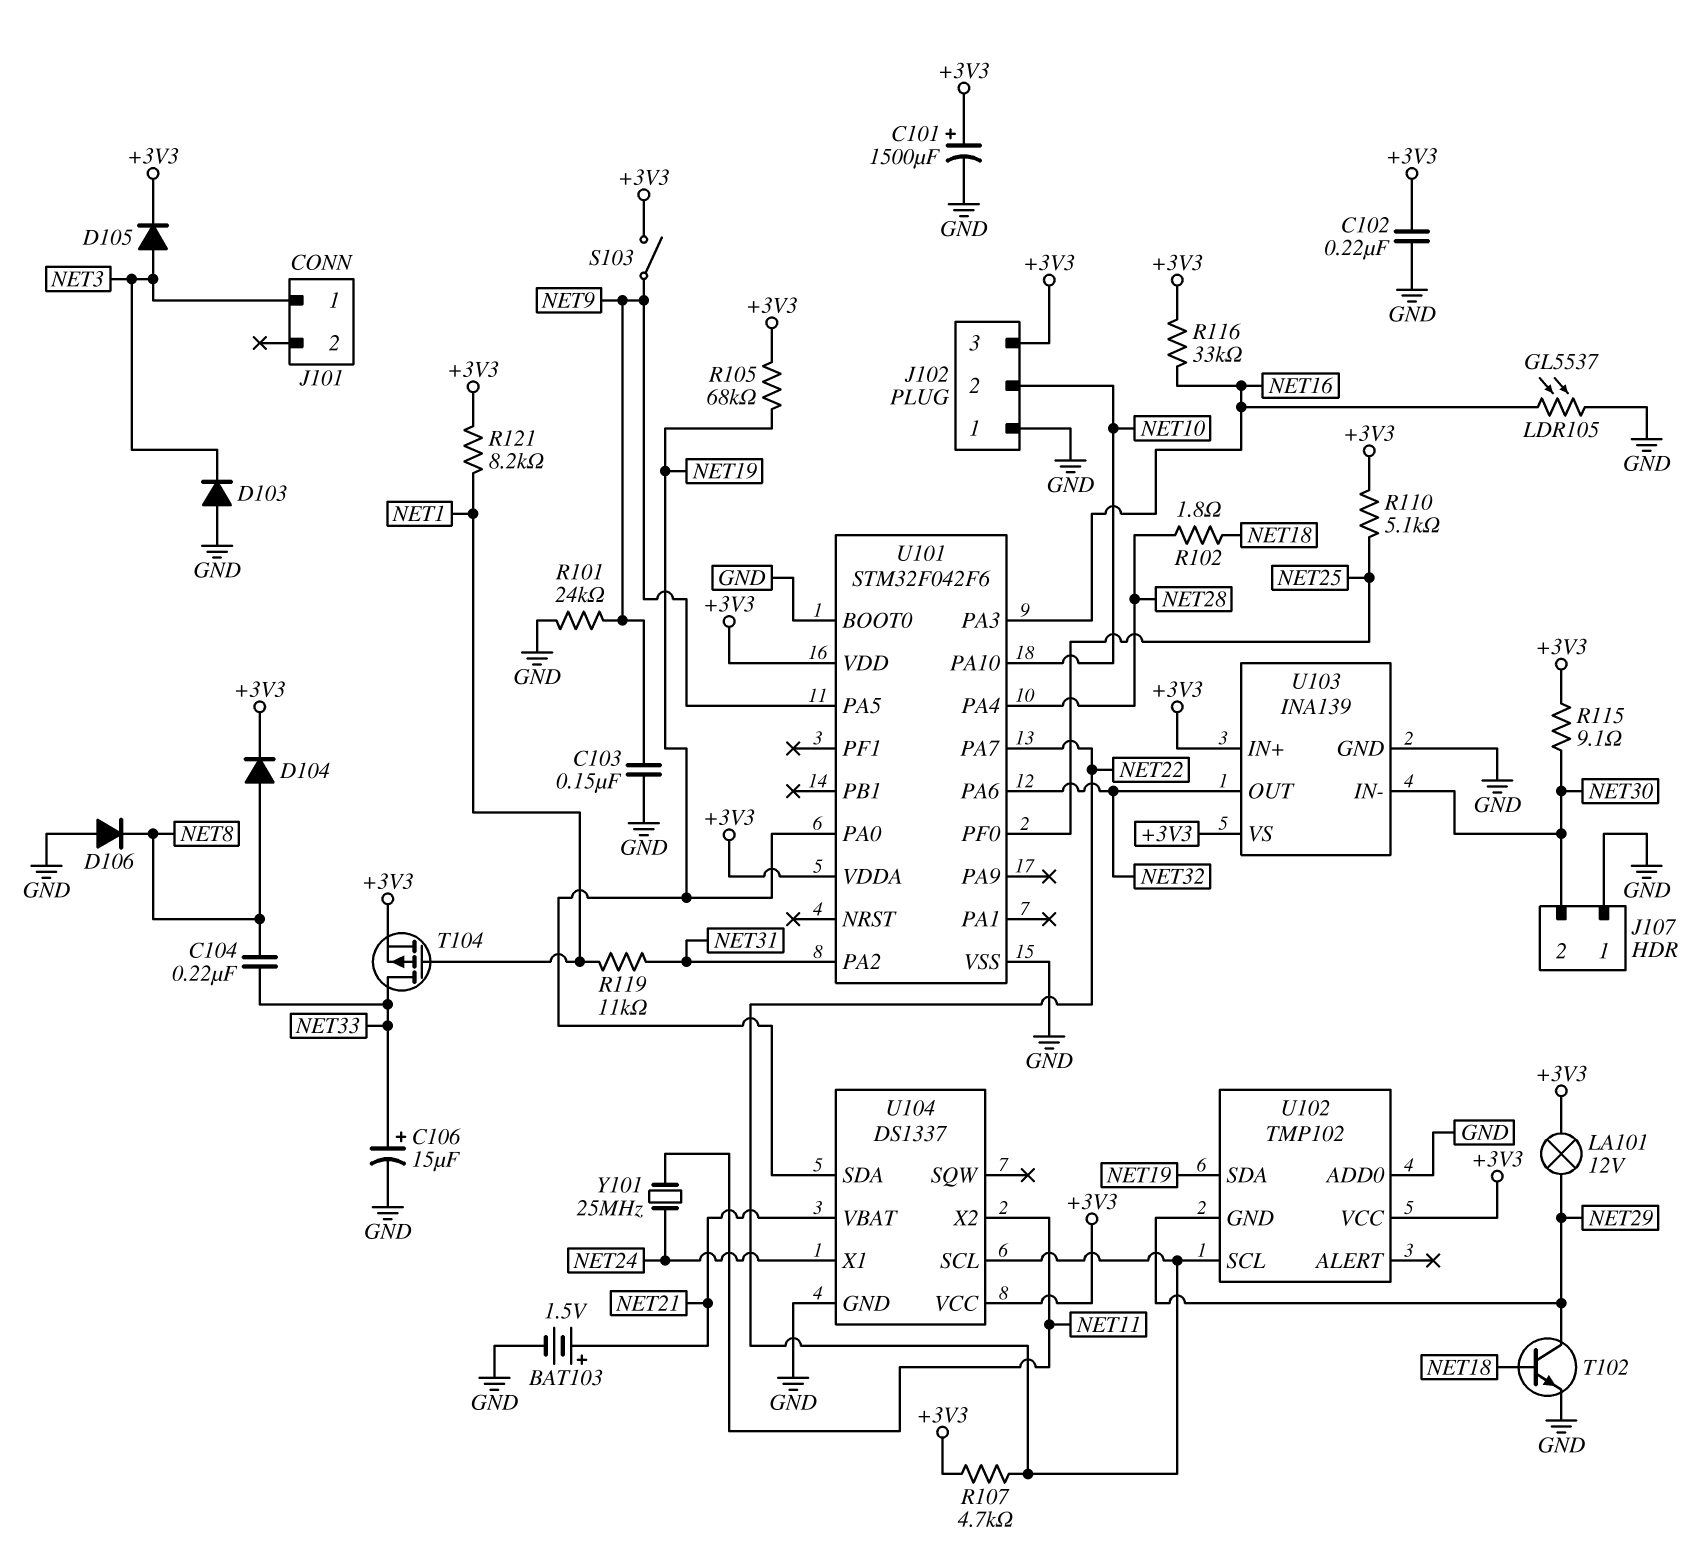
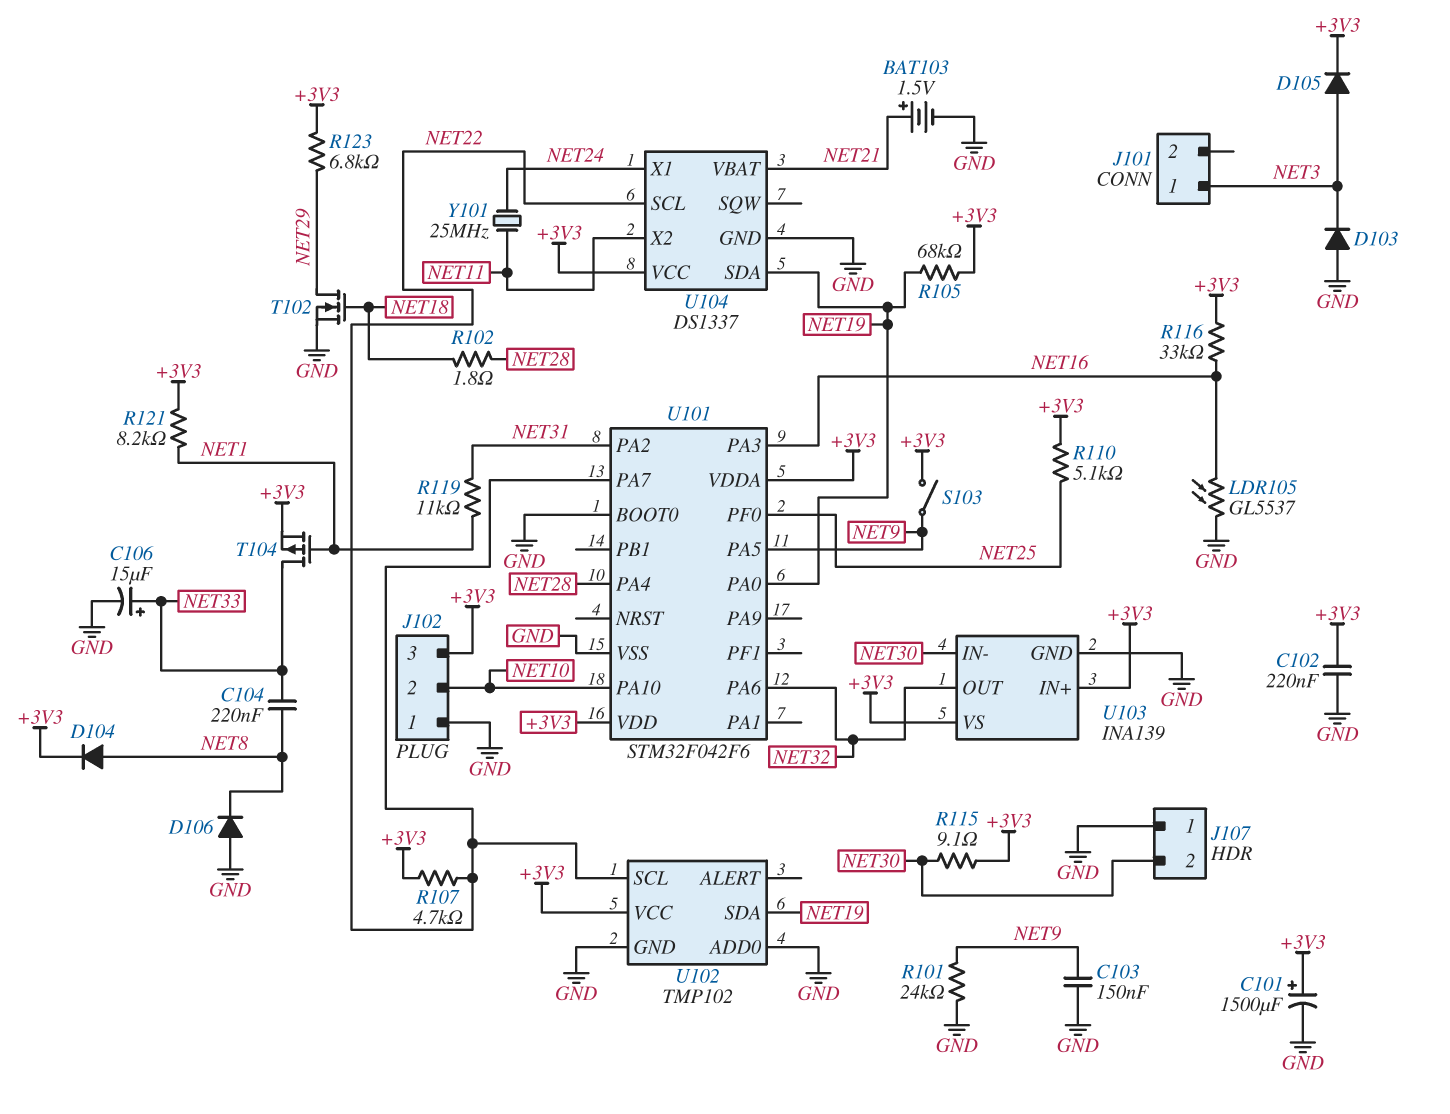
LA101: lamp 12V (+3V3, NET29) -> none
R123: none -> 6.8k (+3V3, NET29)
T102: NPN (B NET18, C NET29, E GND) -> NMOS (G NET18, D NET29, S GND)
U102 pin GND: NET29 -> GND

